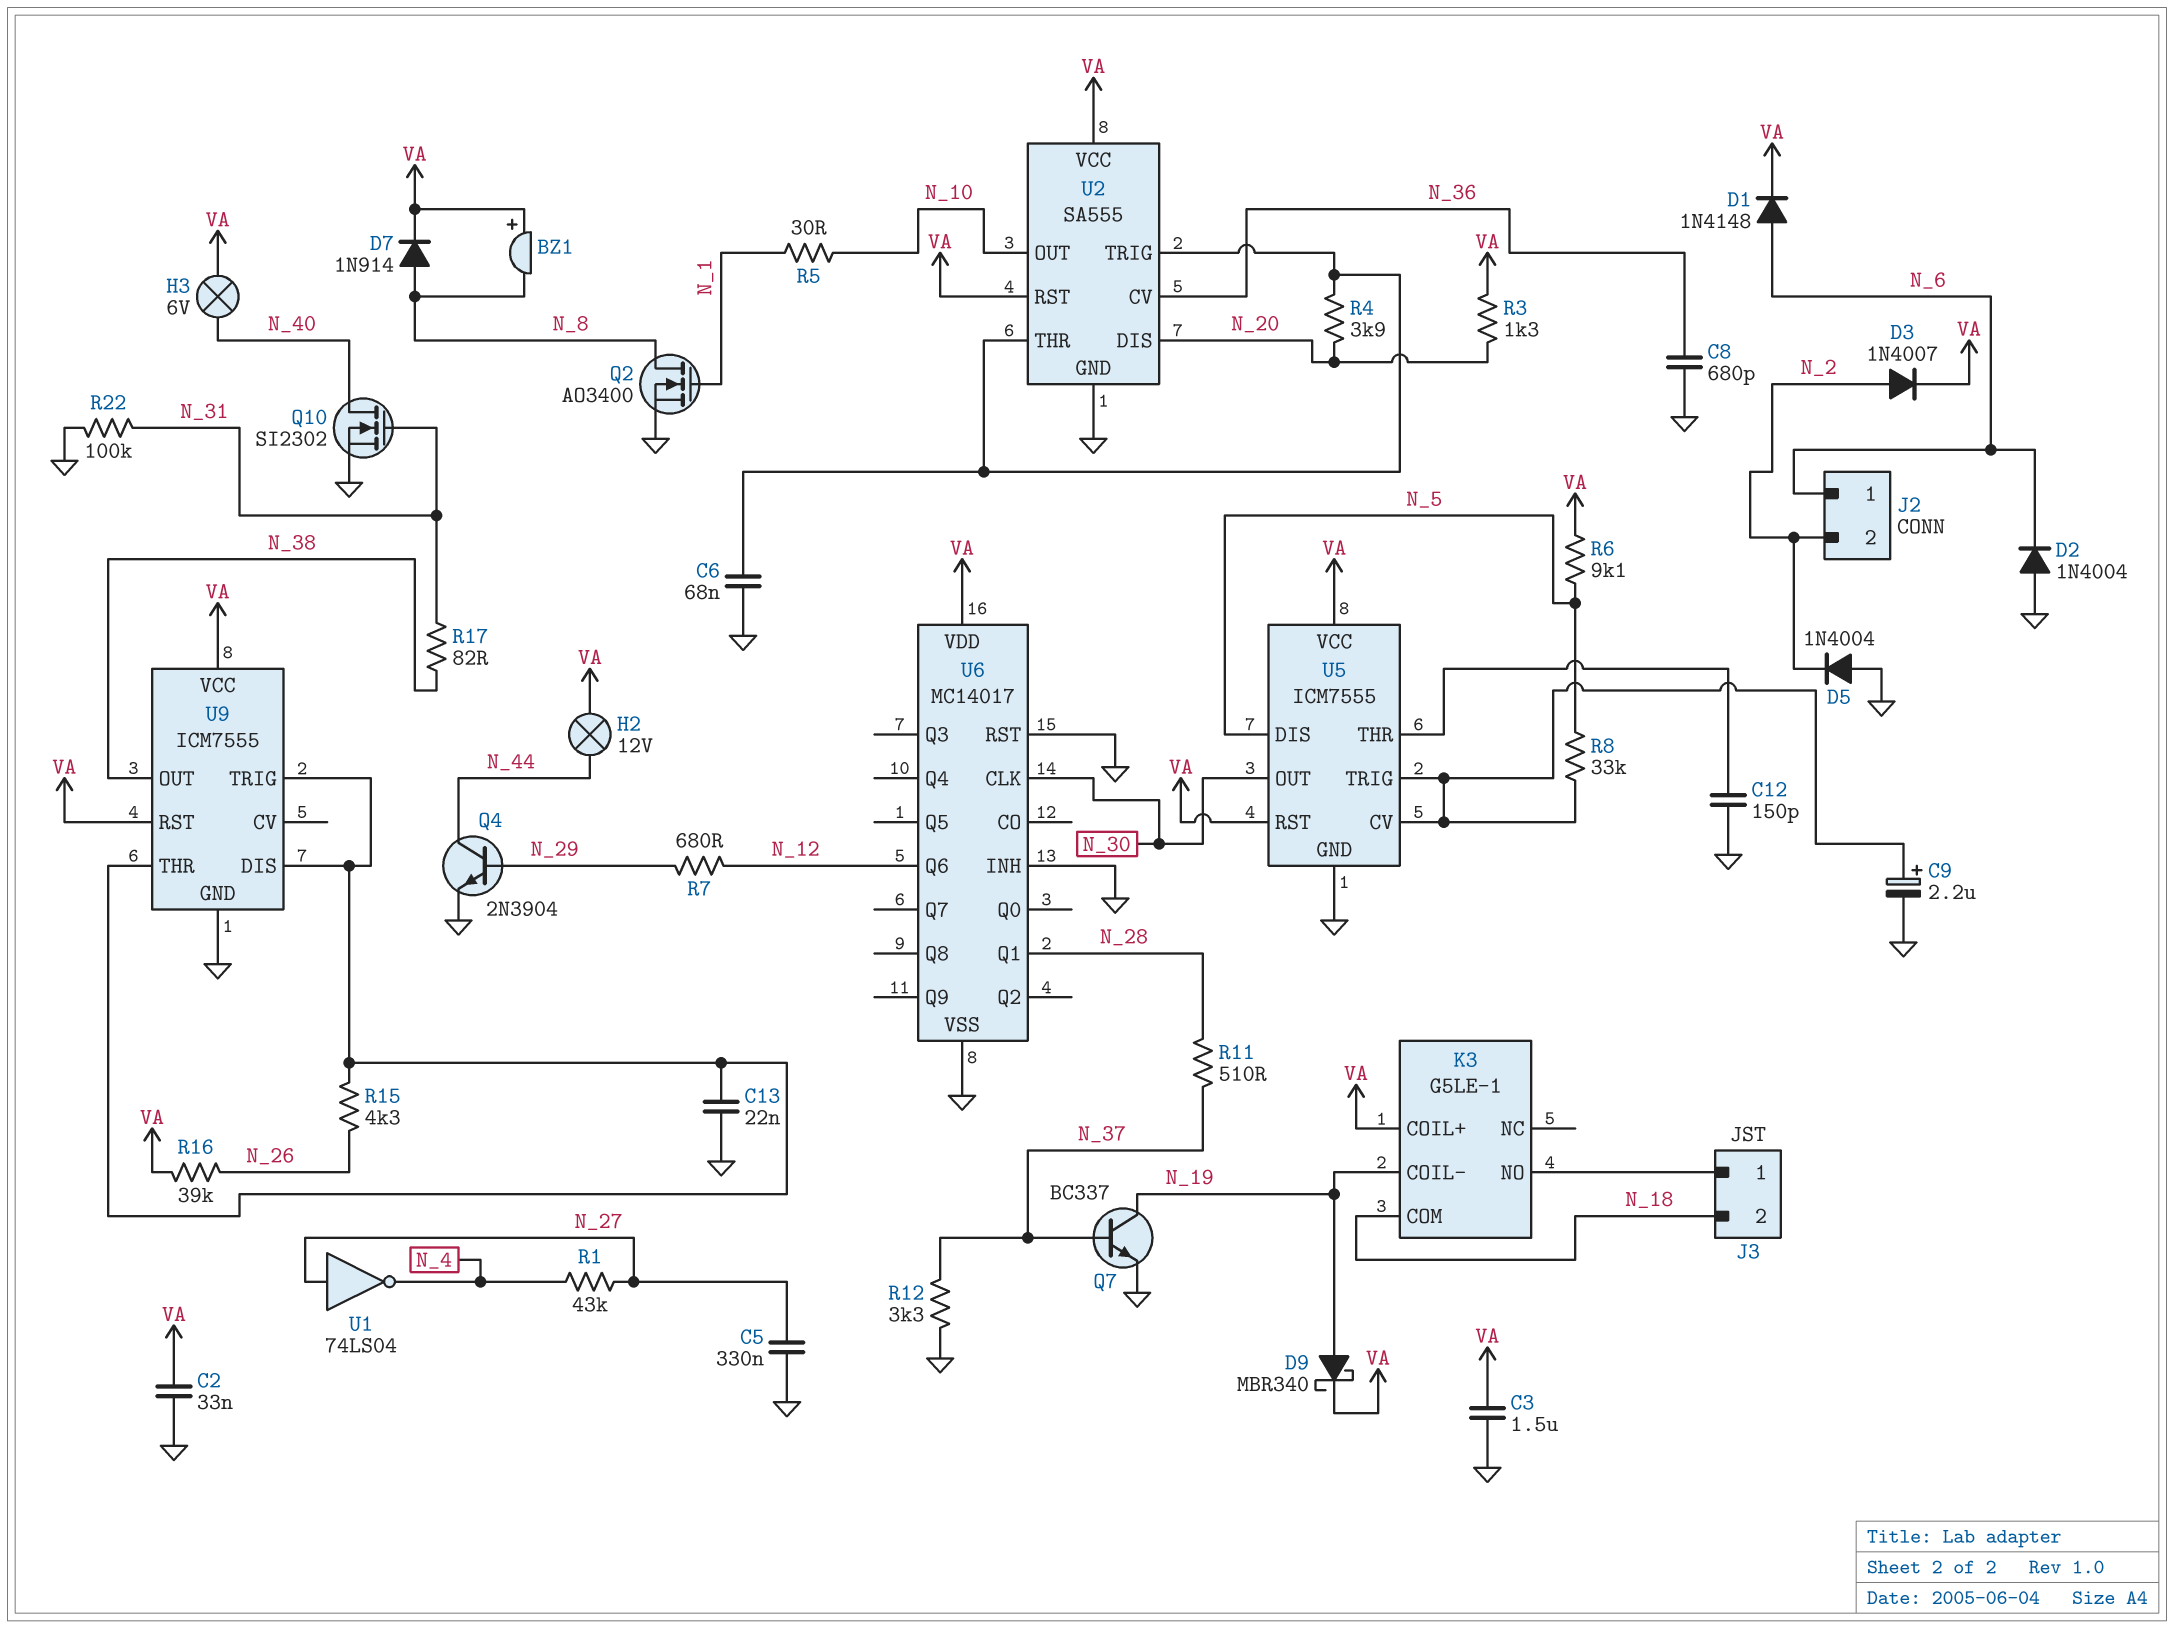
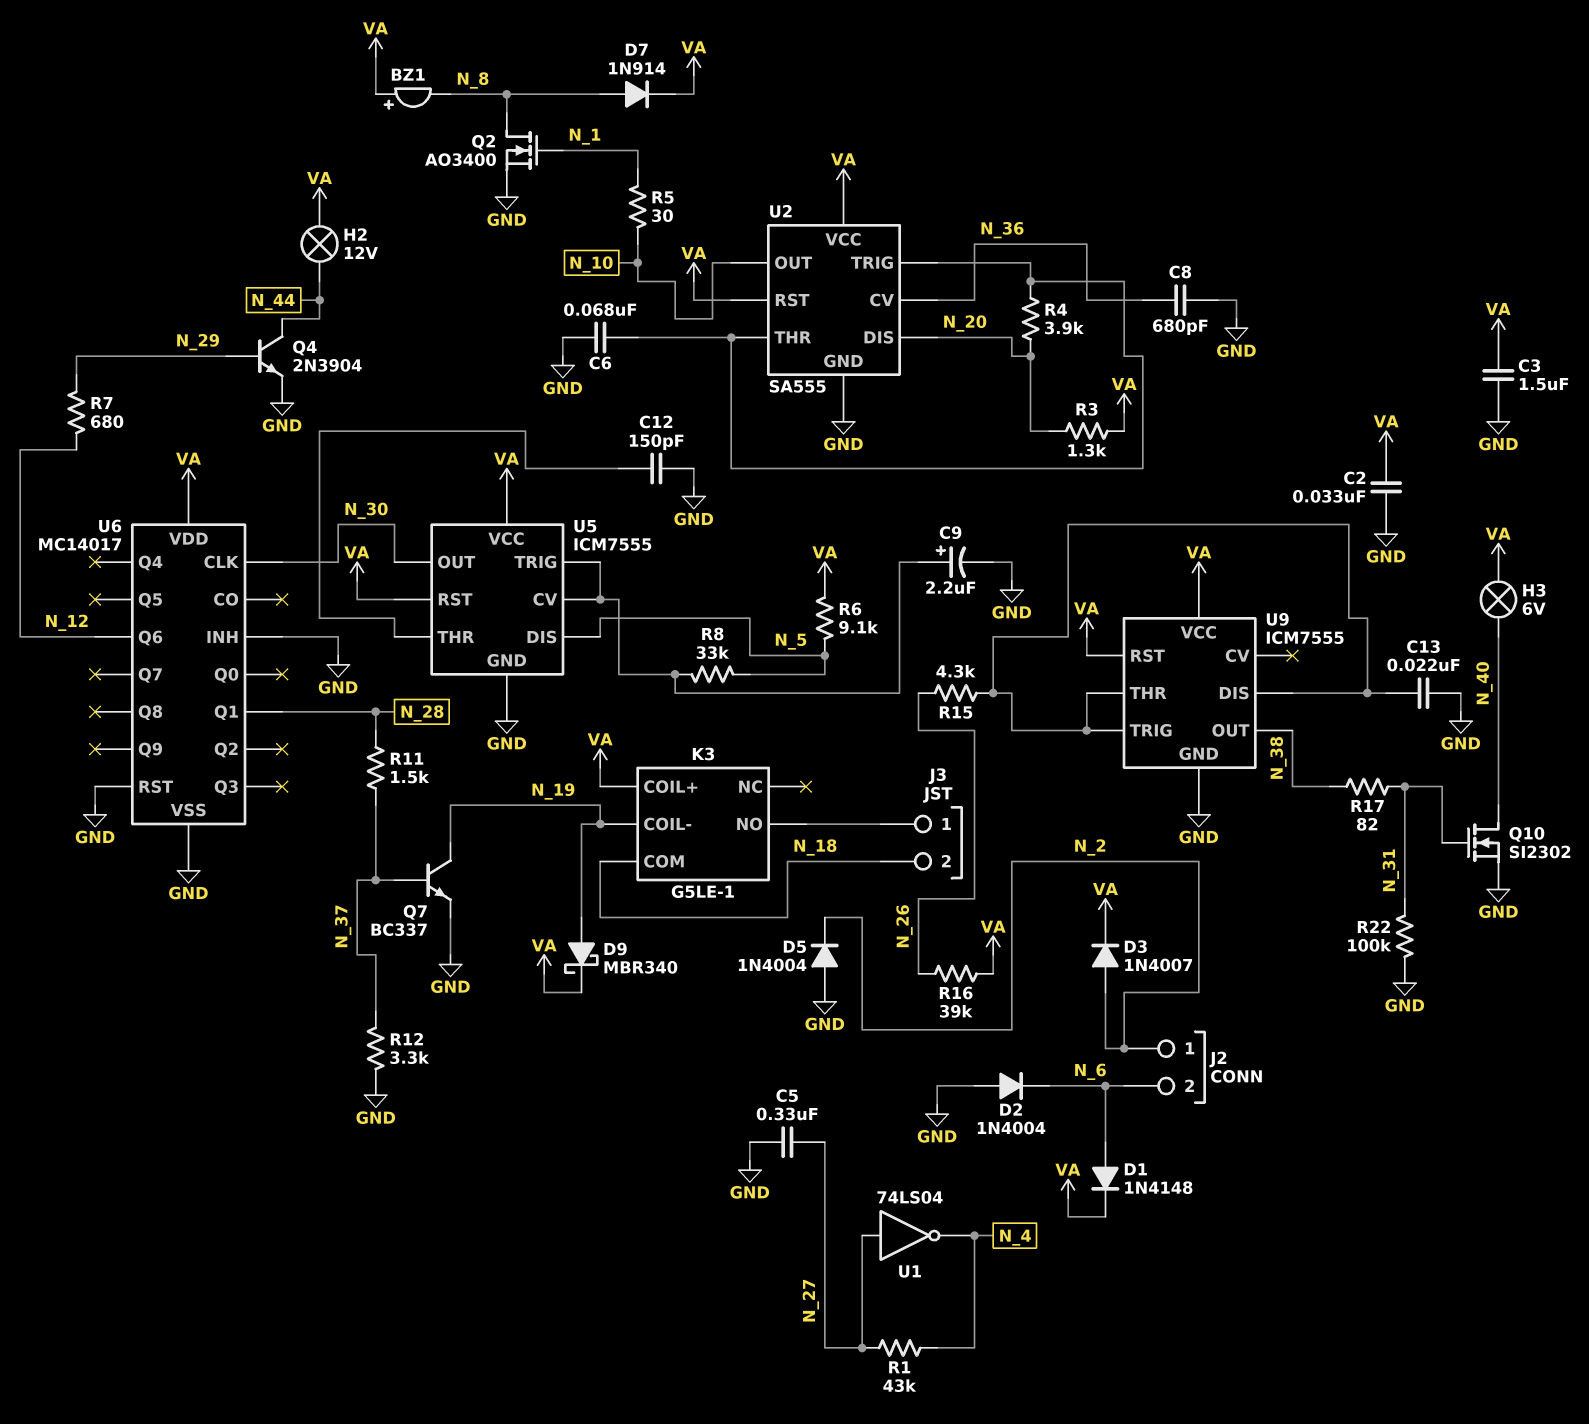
J2 pin 1: N_6 -> N_2
J2 pin 2: N_2 -> N_6
R11: 510 (N_28, N_37) -> 1.5k (N_28, N_37)

